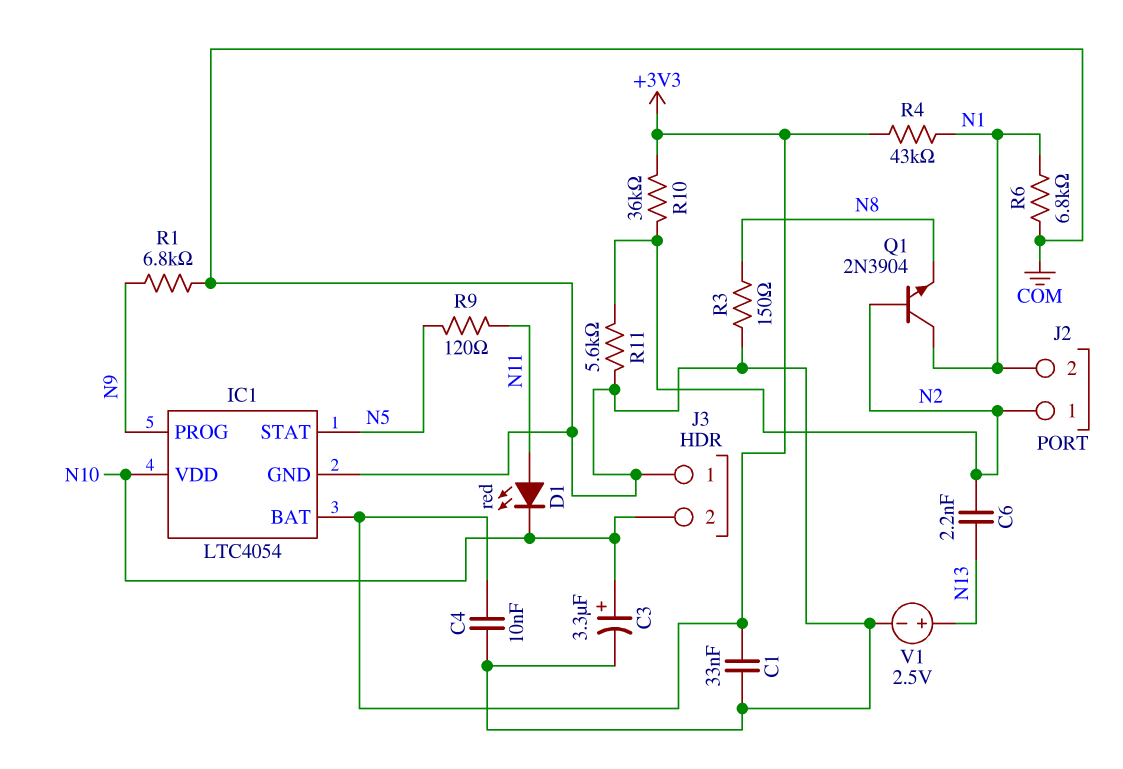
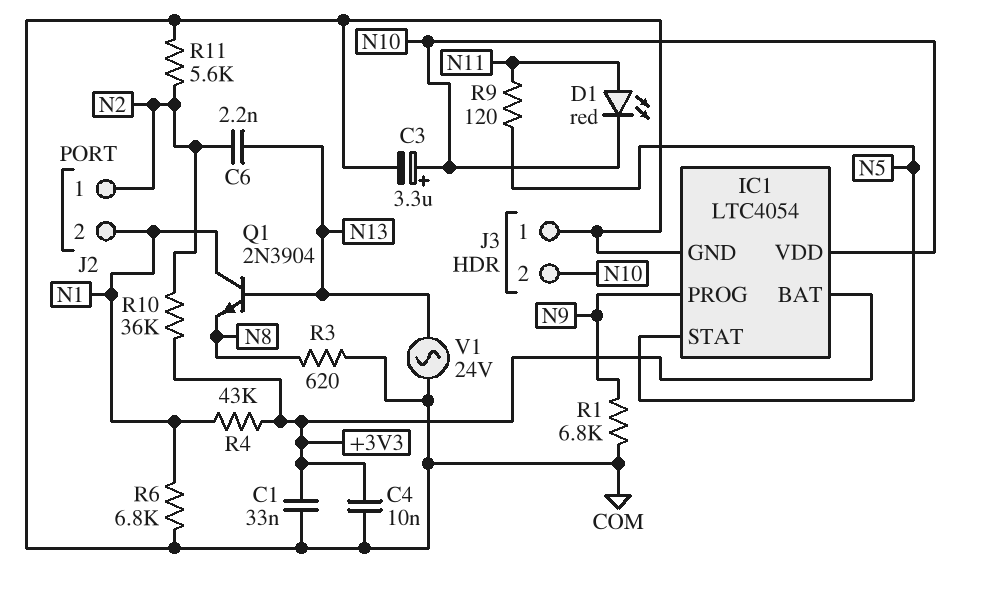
Q1: NPN 2N3904 (B N2, C N1, E N8) -> NPN 2N3904 (B N13, C N1, E N8)
R3: 150 (COM, N8) -> 620 (COM, N8)
V1: 2.5V (plus N13, minus COM) -> AC 24V (COM, N13)

